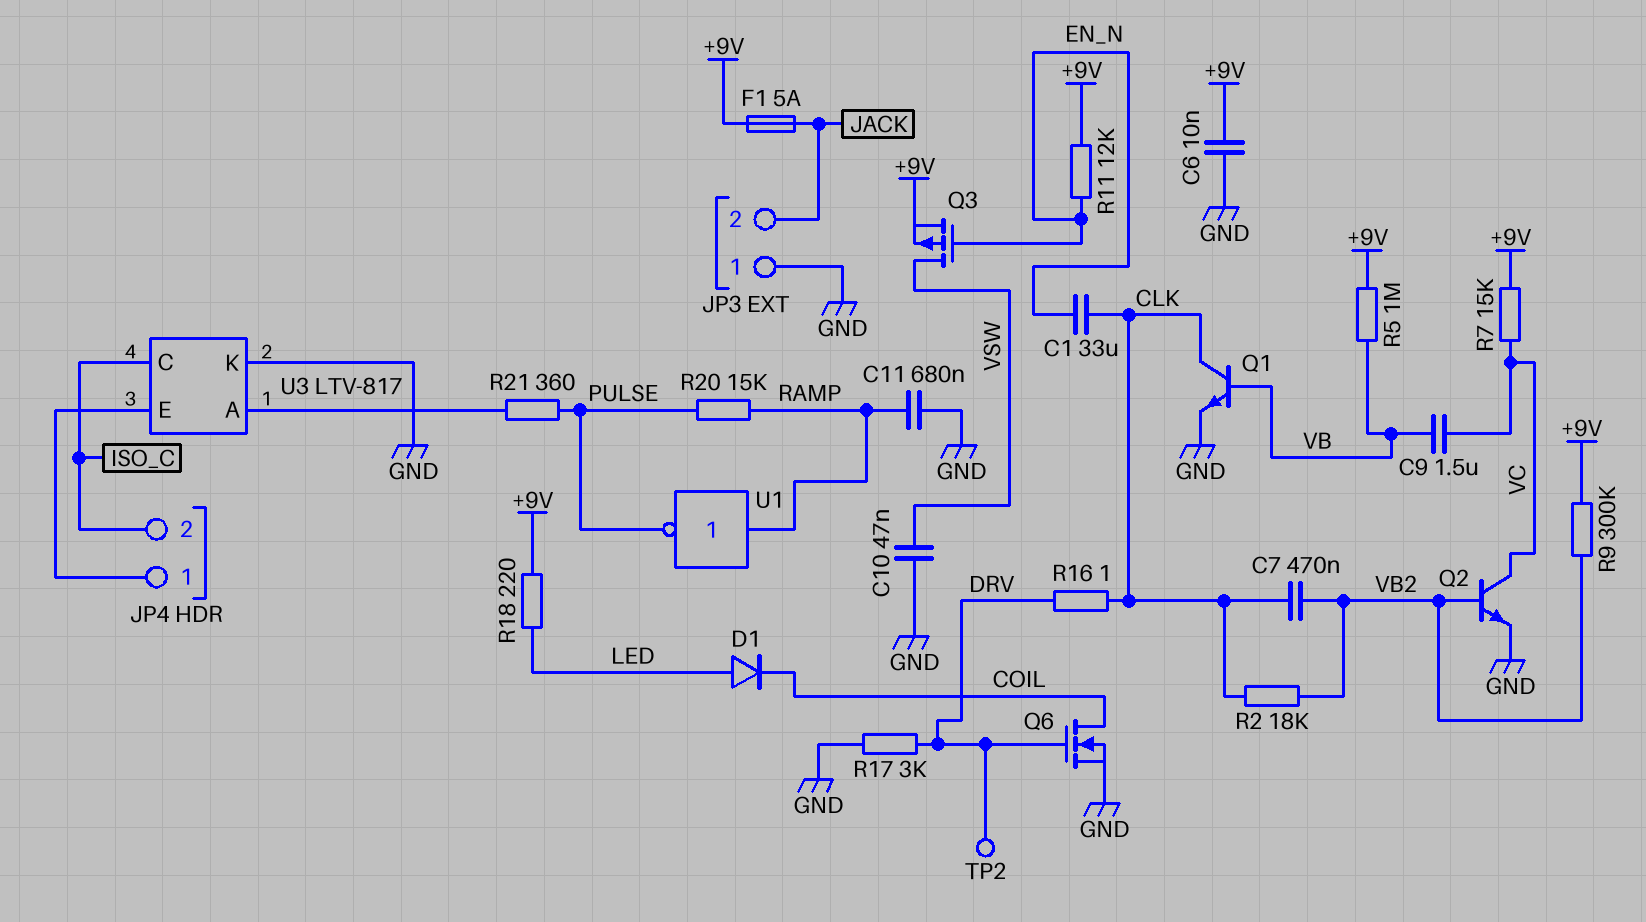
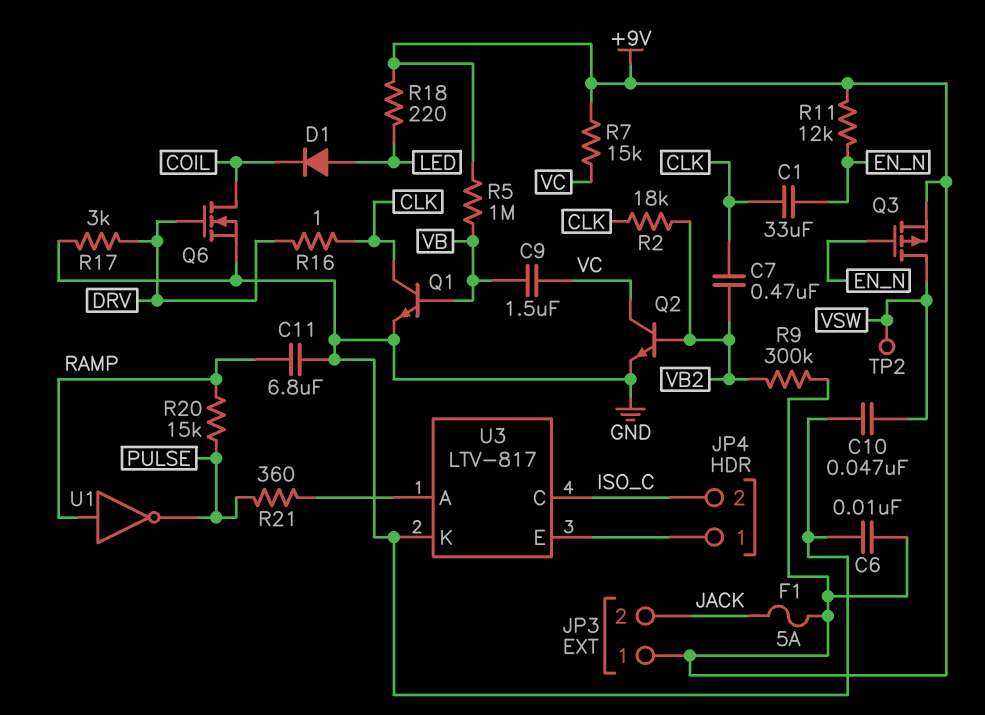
C11: 680nF (GND, RAMP) -> 6.8uF (GND, RAMP)
JP3 pin 1: GND -> +9V
TP2: test point (DRV) -> test point (VSW)

